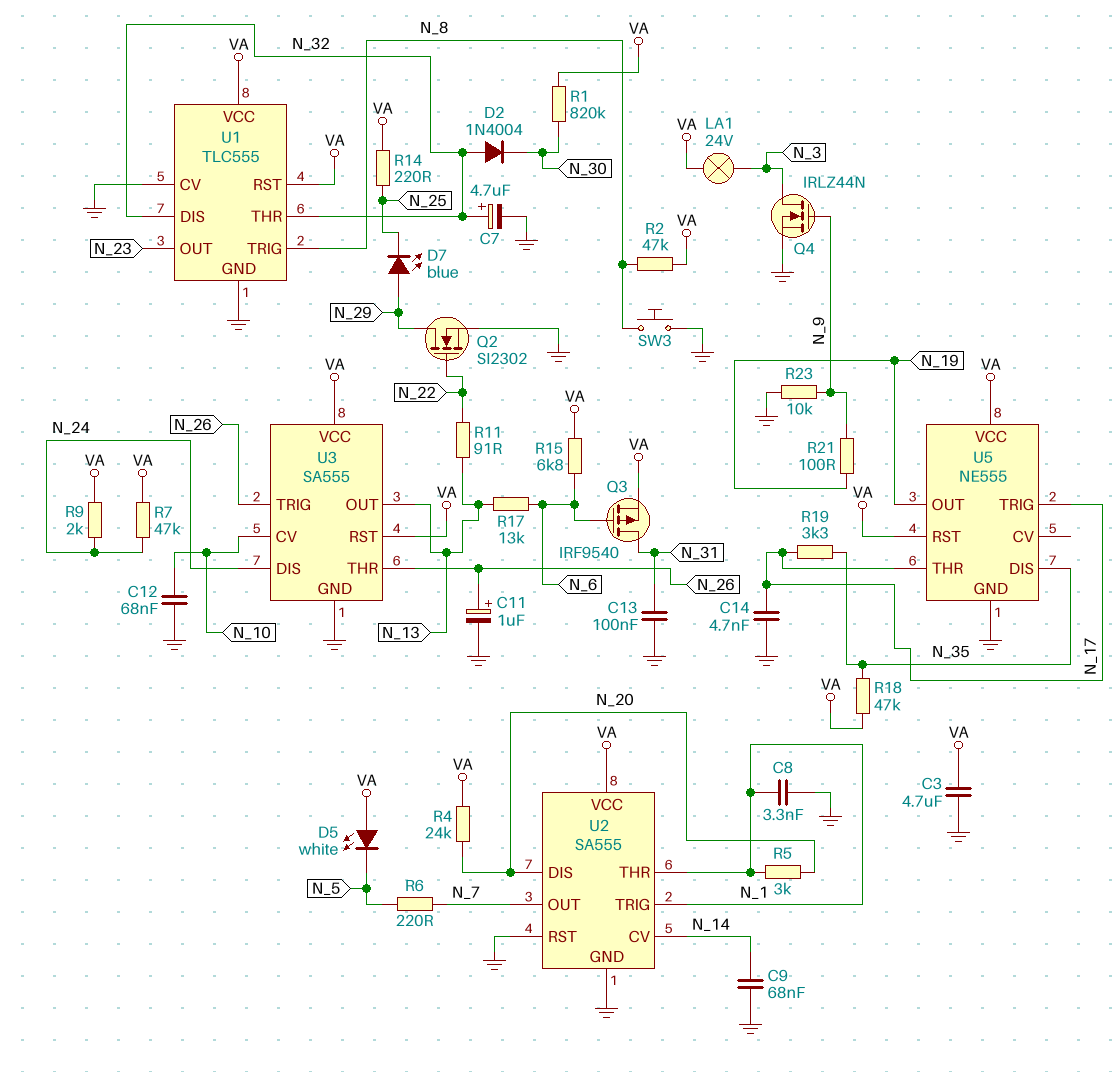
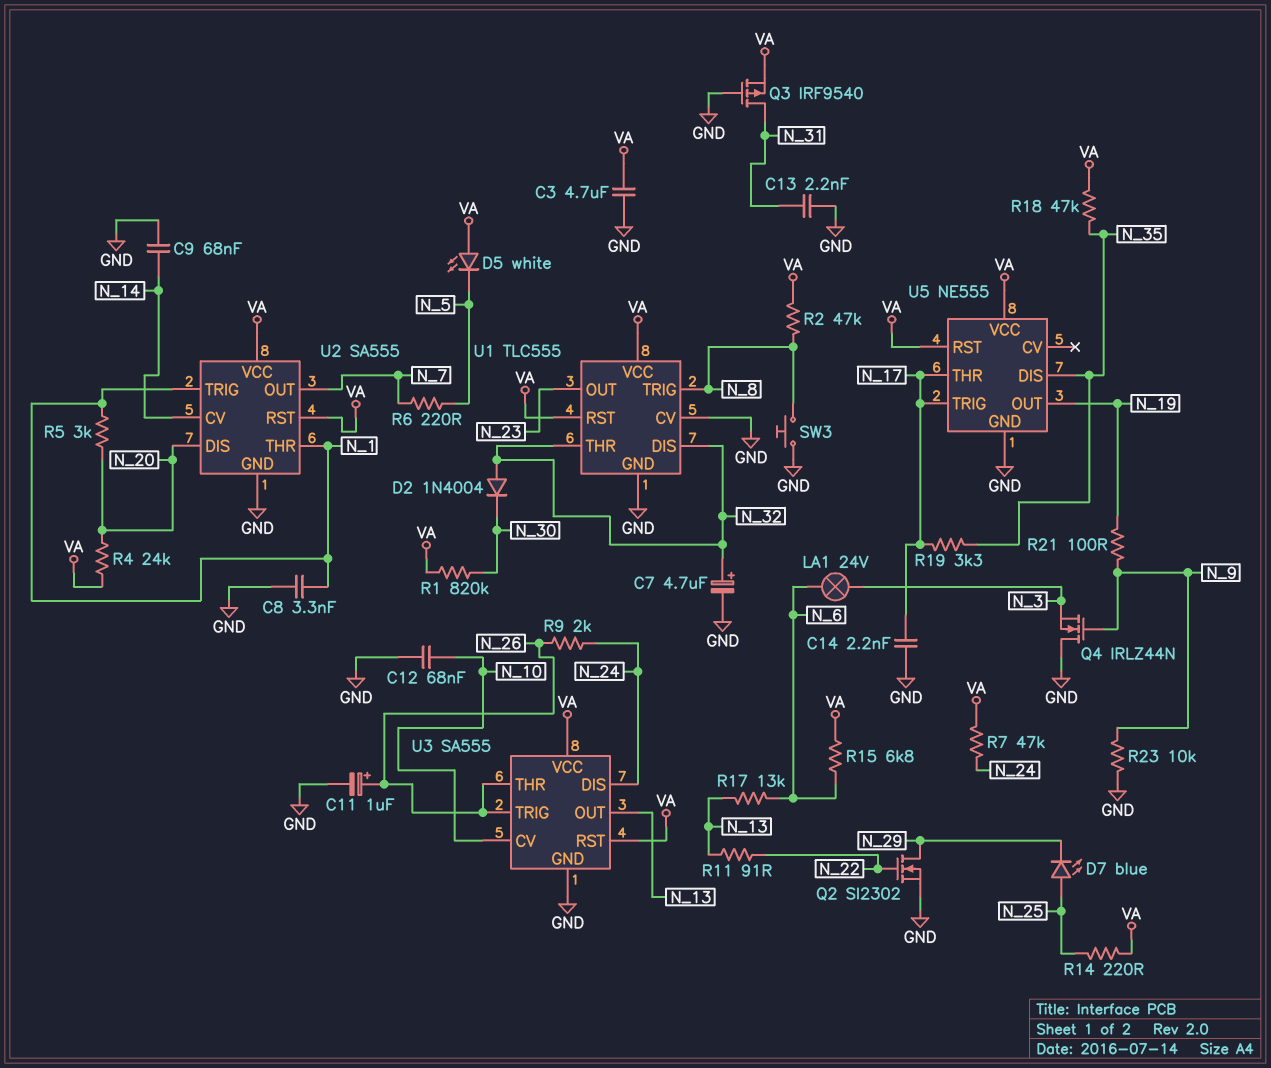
C13: 100nF (GND, N_31) -> 2.2nF (GND, N_31)
C14: 4.7nF (GND, N_17) -> 2.2nF (GND, N_17)
D7: LED blue (A N_29, K N_25) -> LED blue (A N_25, K N_29)
LA1: lamp 24V (N_3, VA) -> lamp 24V (N_3, N_6)
Q3: PMOS IRF9540 (G N_6, D N_31, S VA) -> PMOS IRF9540 (G GND, D N_31, S VA)
Q4: NMOS IRLZ44N (G N_9, D N_3, S GND) -> NMOS IRLZ44N (G N_9, D GND, S N_3)
R9: 2k (N_24, VA) -> 2k (N_24, N_26)
U2 pin RST: GND -> VA

